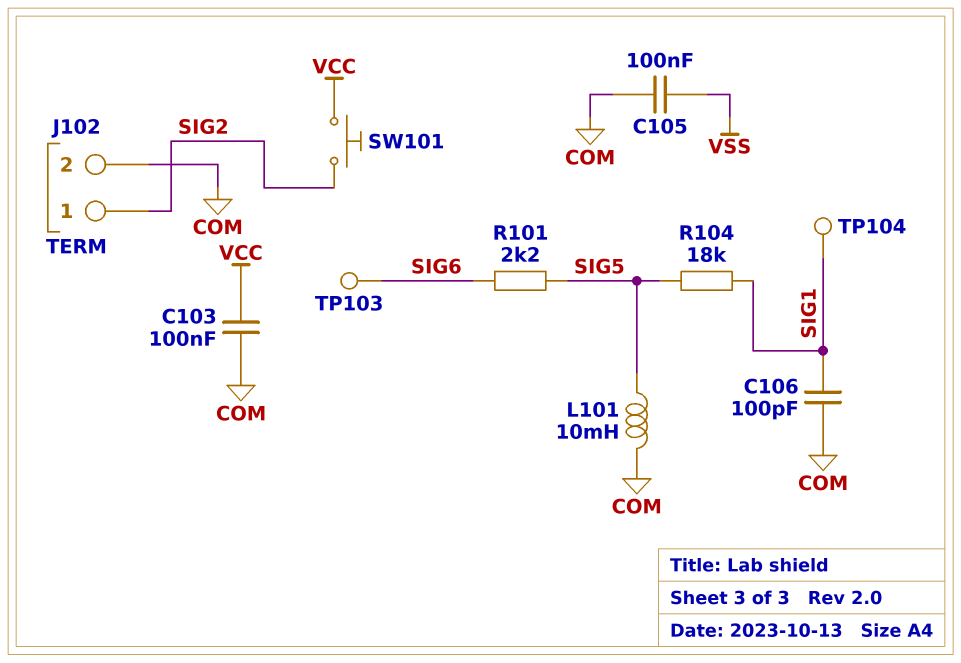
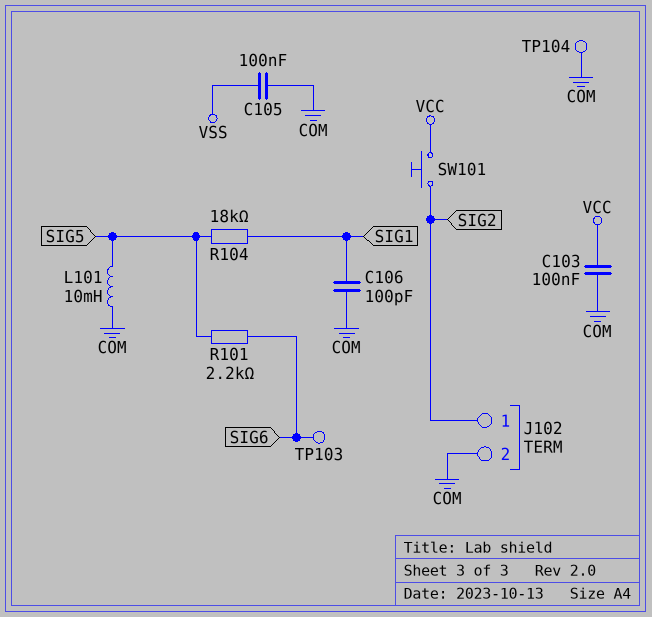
TP104: test point (SIG1) -> test point (COM)

